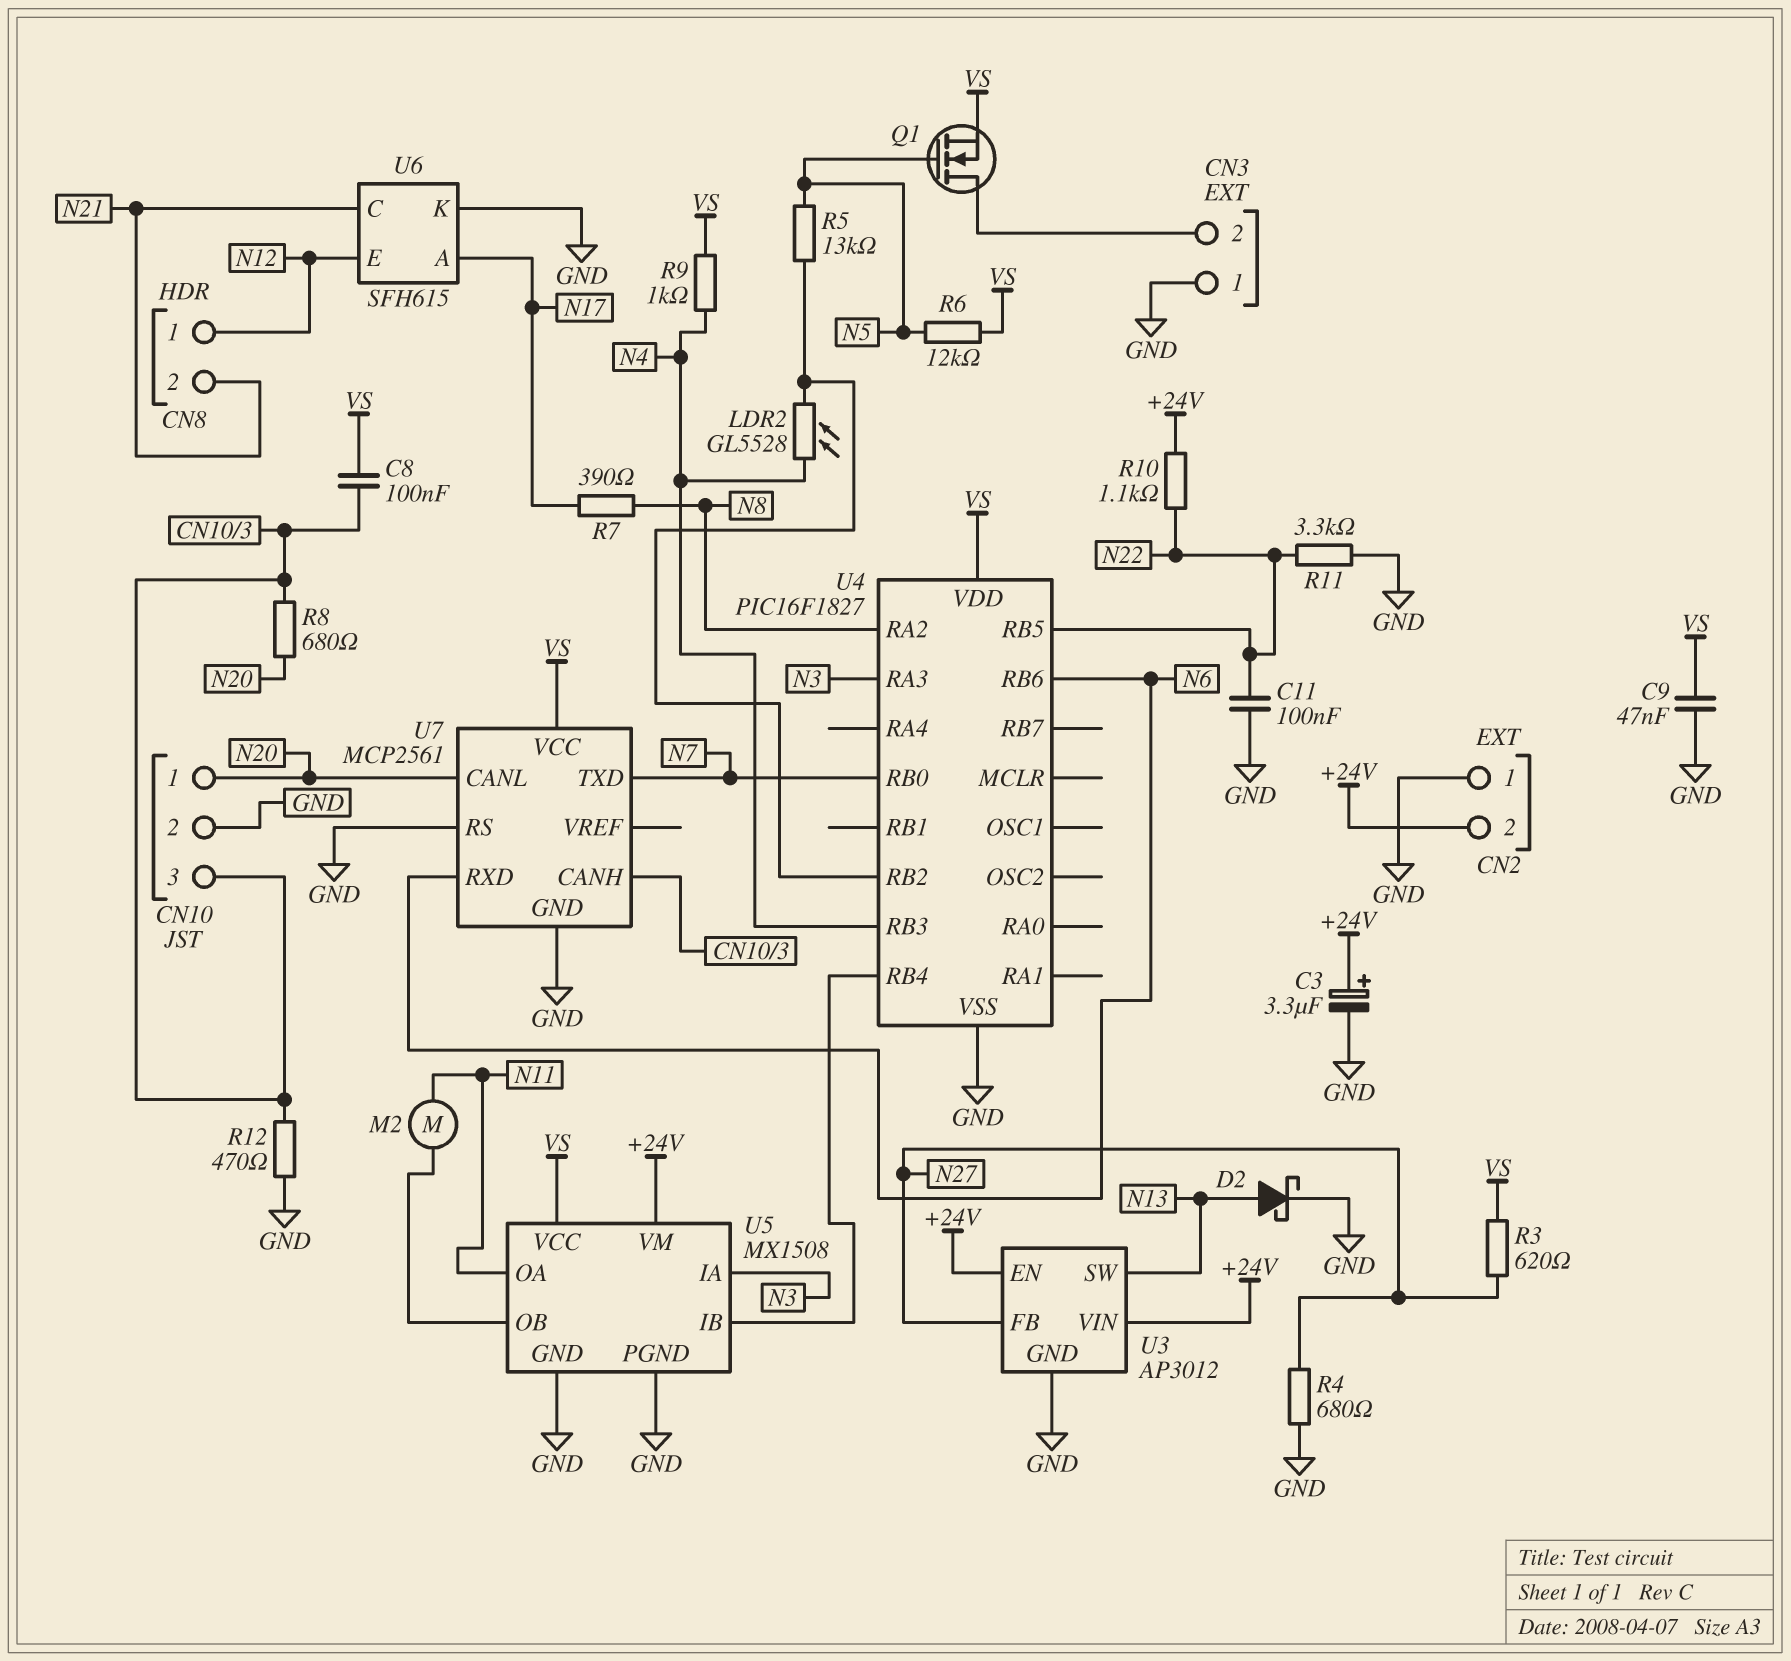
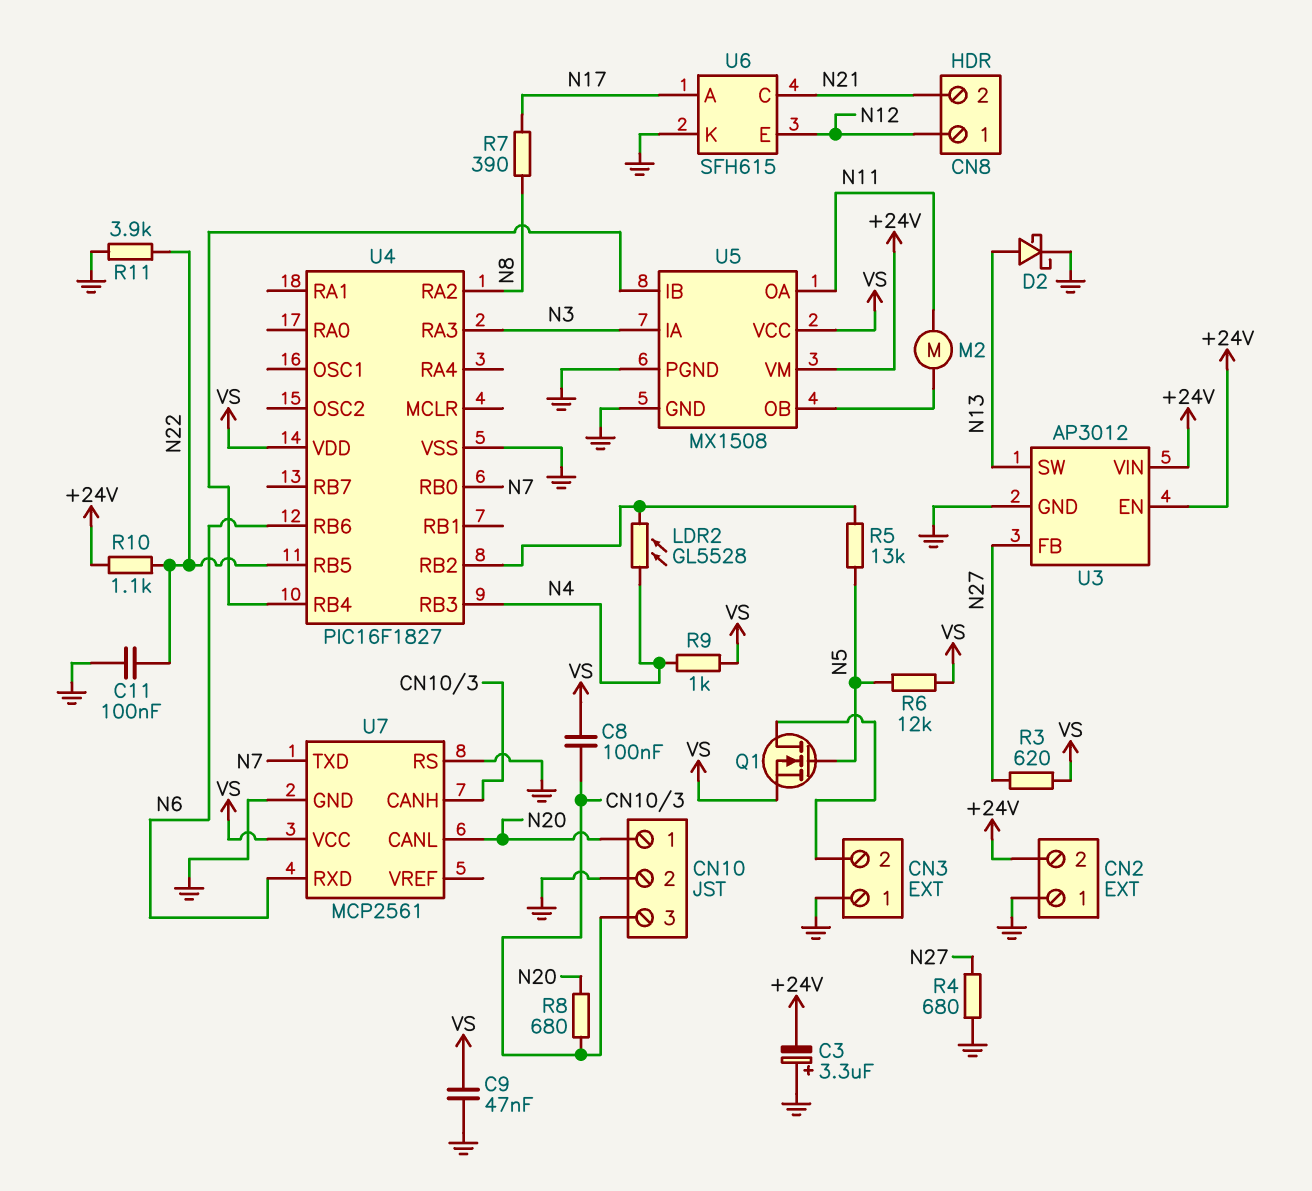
C3: 3.3uF (plus +24V, minus GND) -> 3.3uF (plus GND, minus +24V)
R11: 3.3k (GND, N22) -> 3.9k (GND, N22)
R12: 470 (CN10/3, GND) -> none

